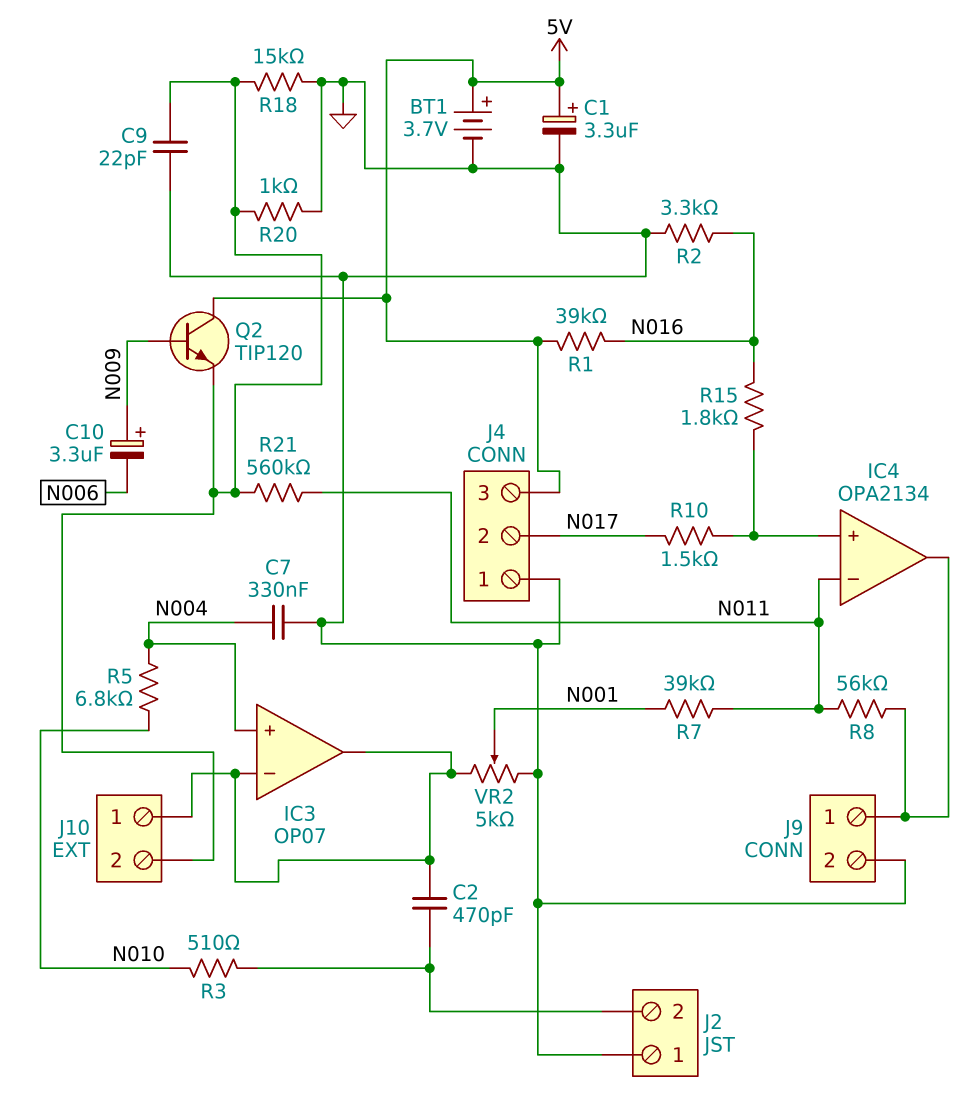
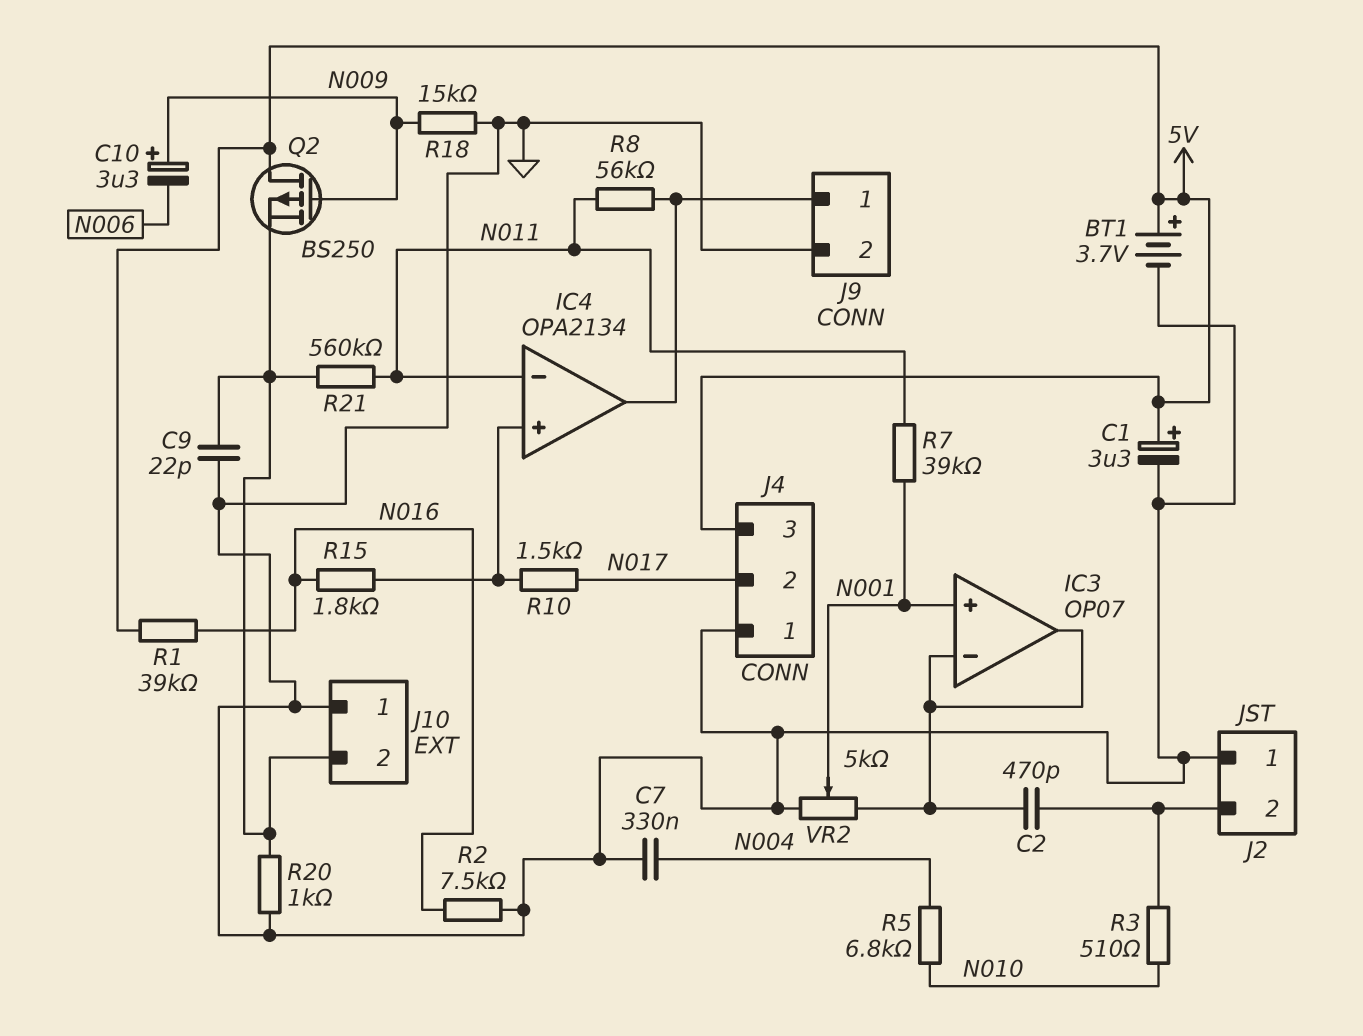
IC3 pin in+: N004 -> N001
J10 pin 1: IC3/in- -> GND
Q2: NPN TIP120 (B N009, C 5V, E J10/2) -> PMOS BS250 (G N009, D 5V, S J10/2)
R2: 3.3k (GND, N016) -> 7.5k (GND, N016)
R18: 15k (GND, J10/2) -> 15k (GND, N009)

